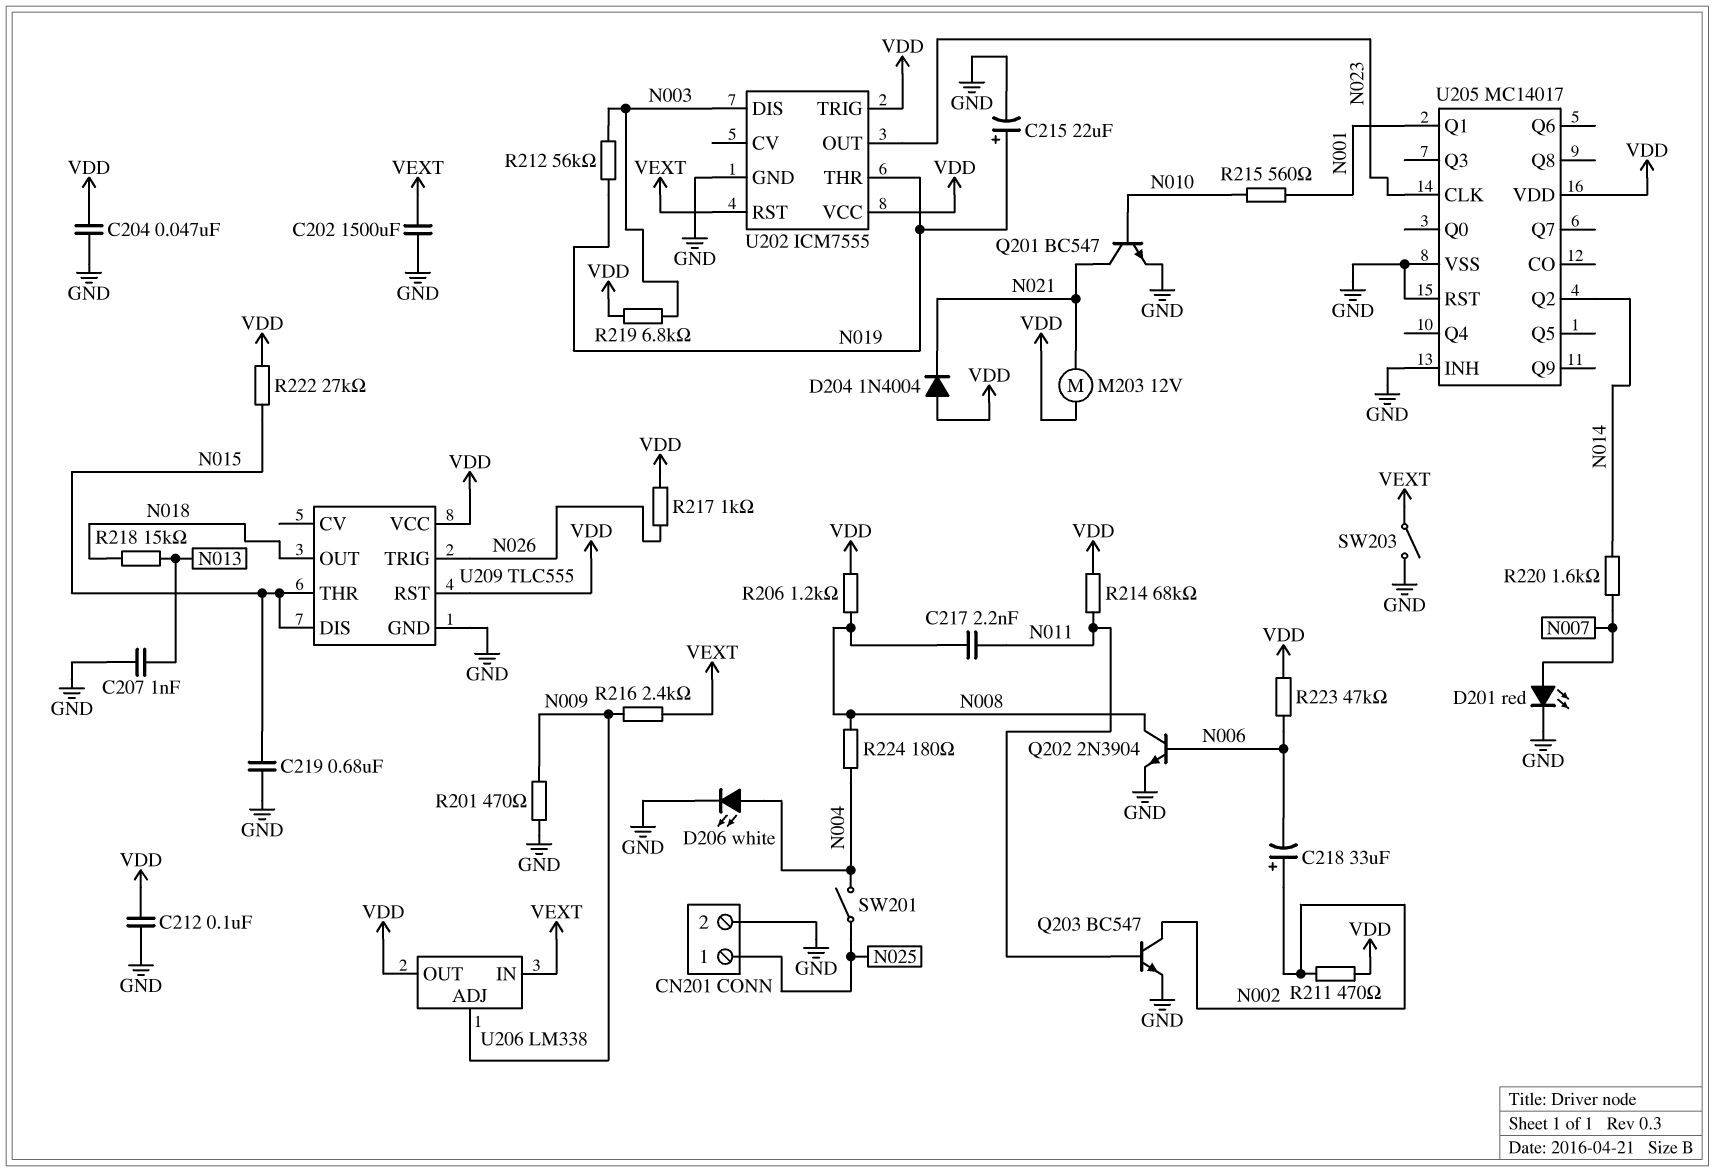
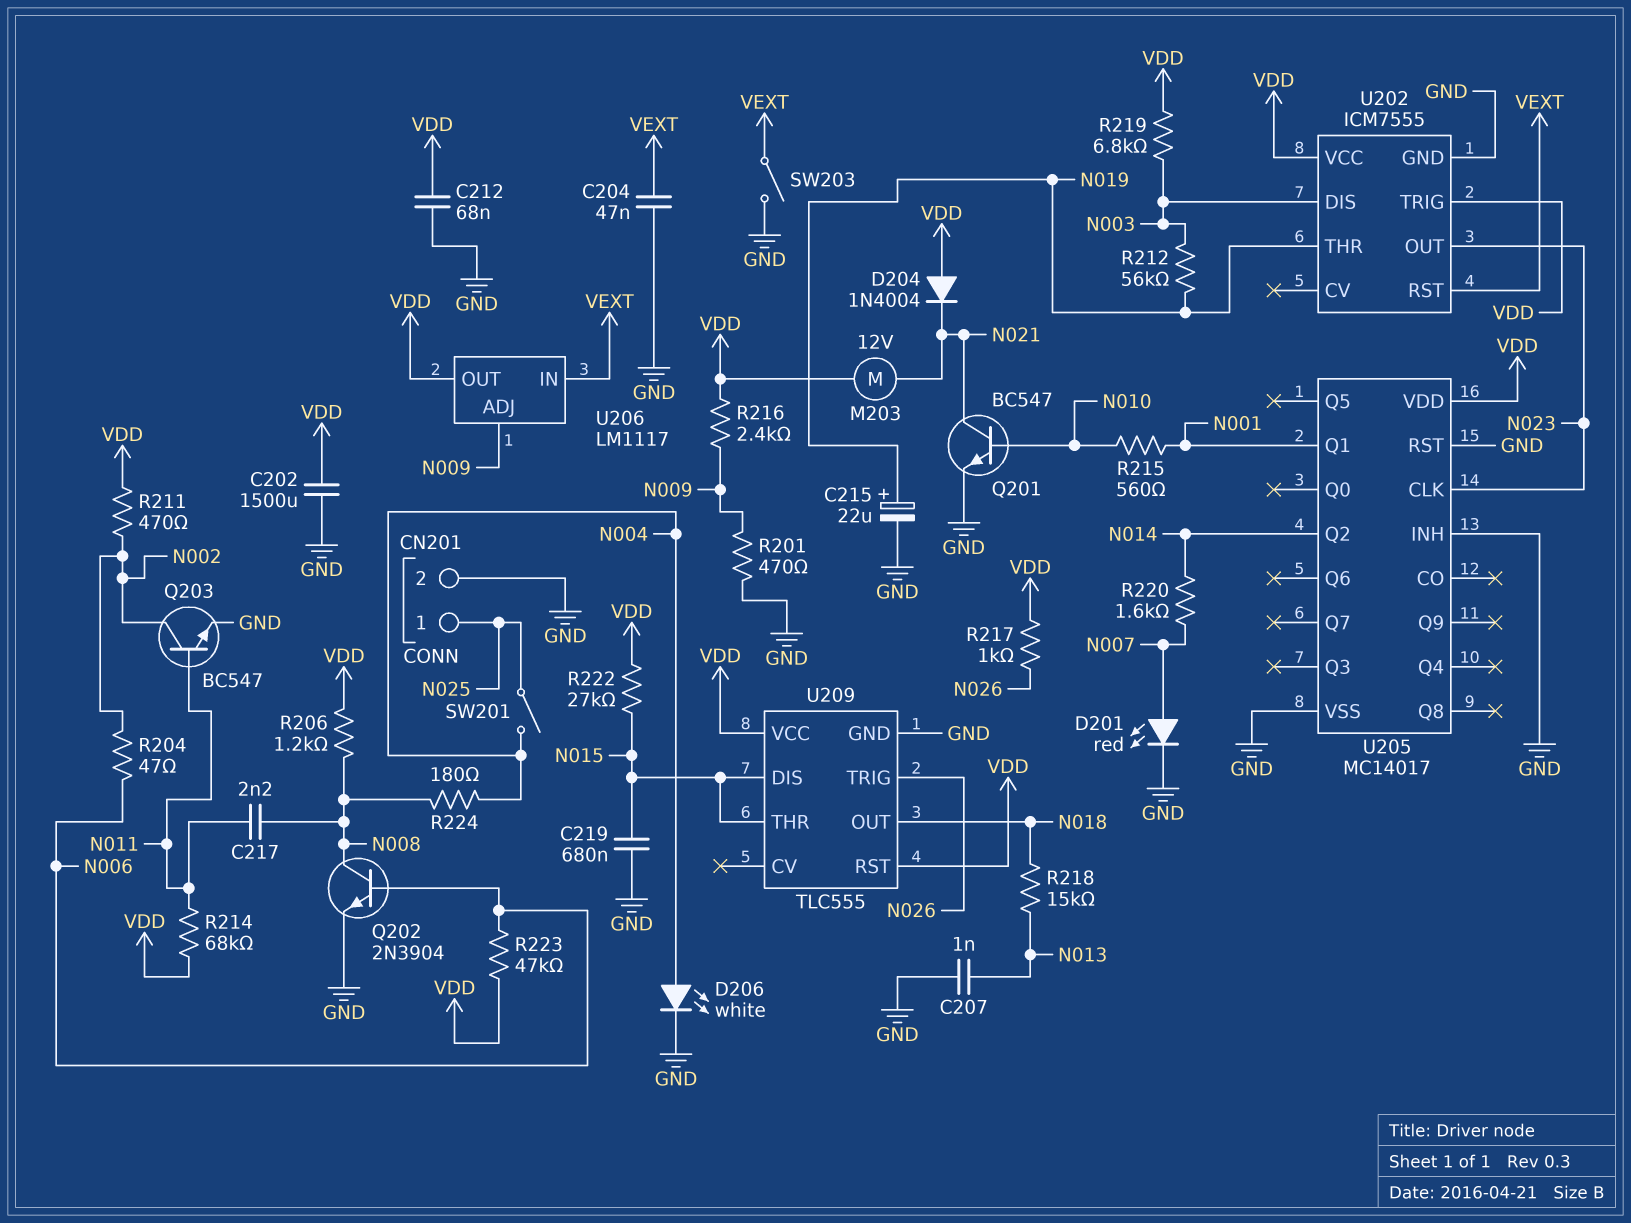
C202: 1500uF (GND, VEXT) -> 1500uF (GND, VDD)
C204: 47nF (GND, VDD) -> 47nF (GND, VEXT)
C212: 100nF (GND, VDD) -> 68nF (GND, VDD)
C218: 33uF (plus N002, minus N006) -> none
R204: none -> 47 (N002, N006)
R216: 2.4k (N009, VEXT) -> 2.4k (N009, VDD)
U206: LM338 -> LM1117

